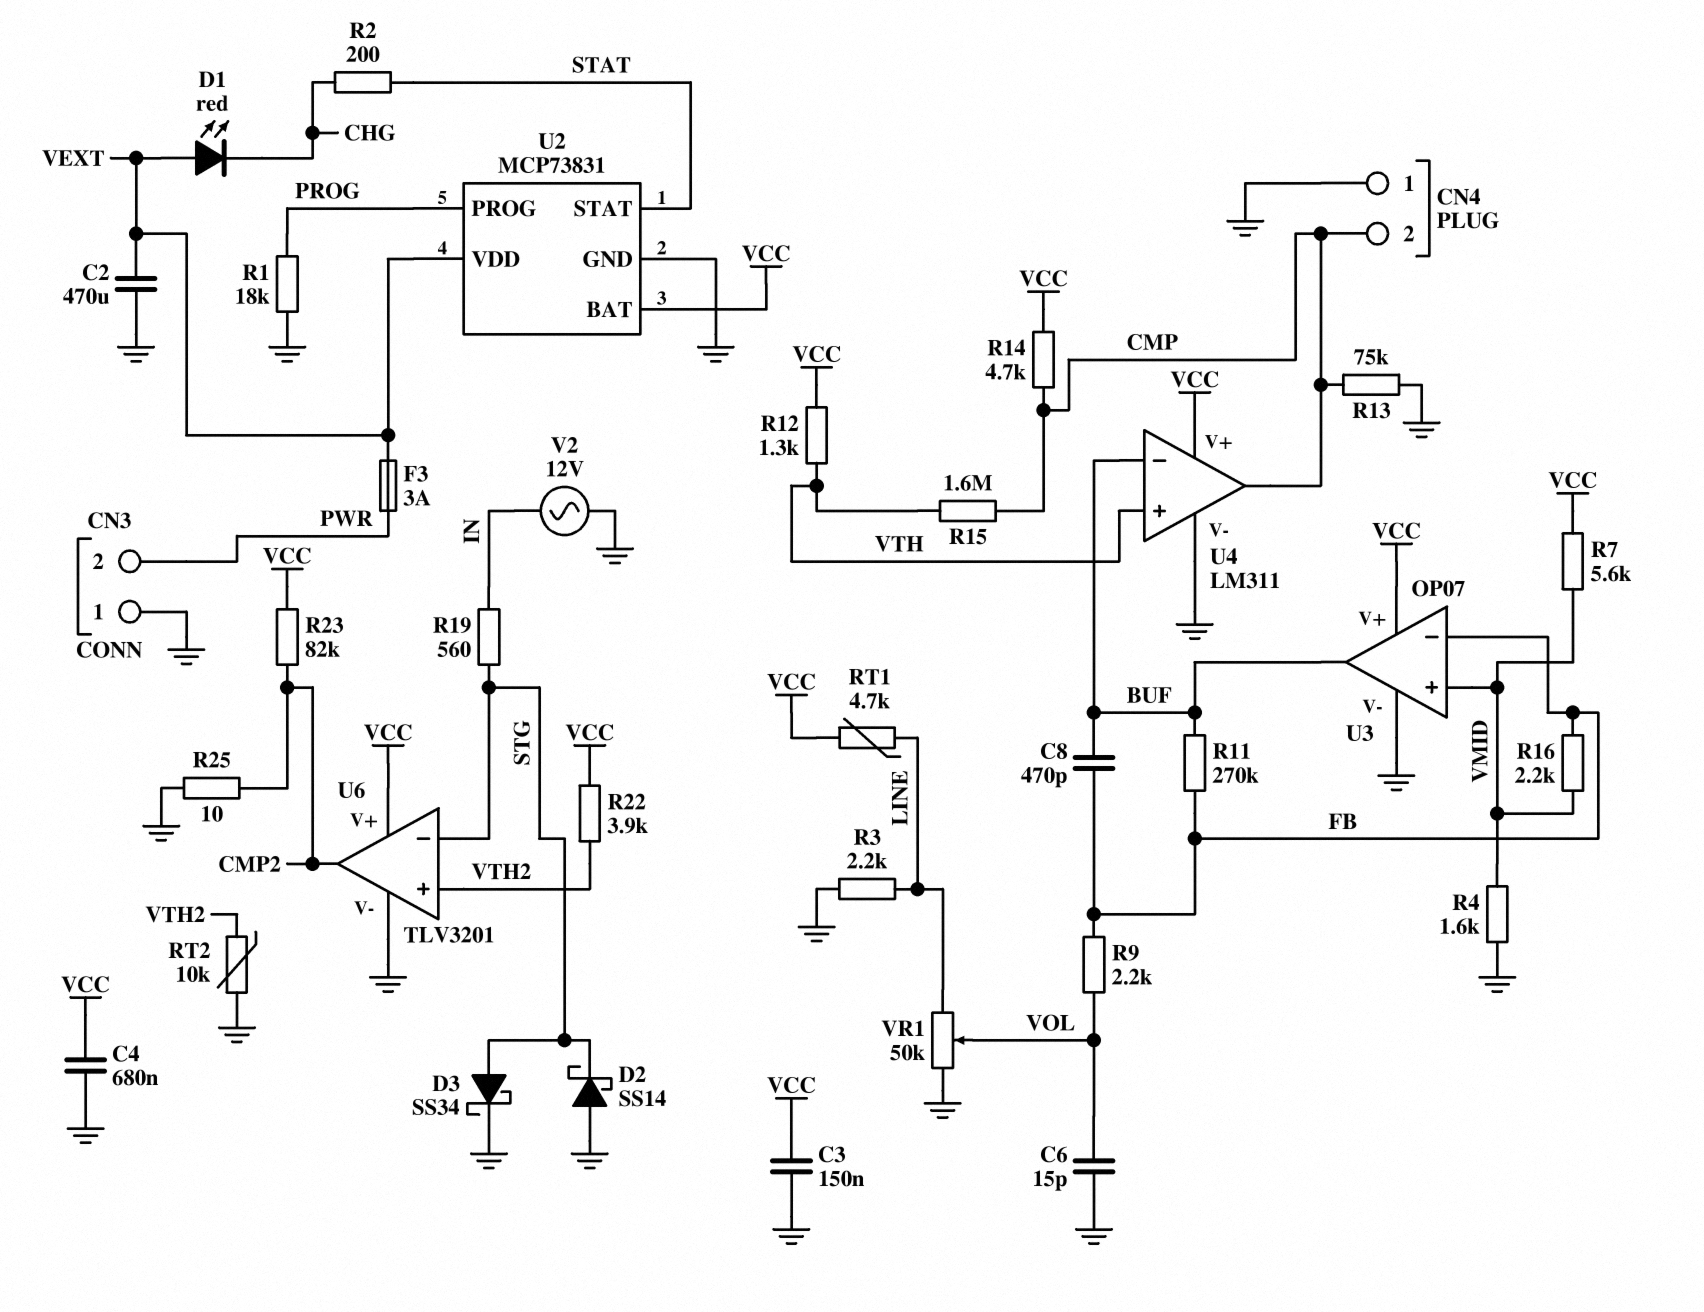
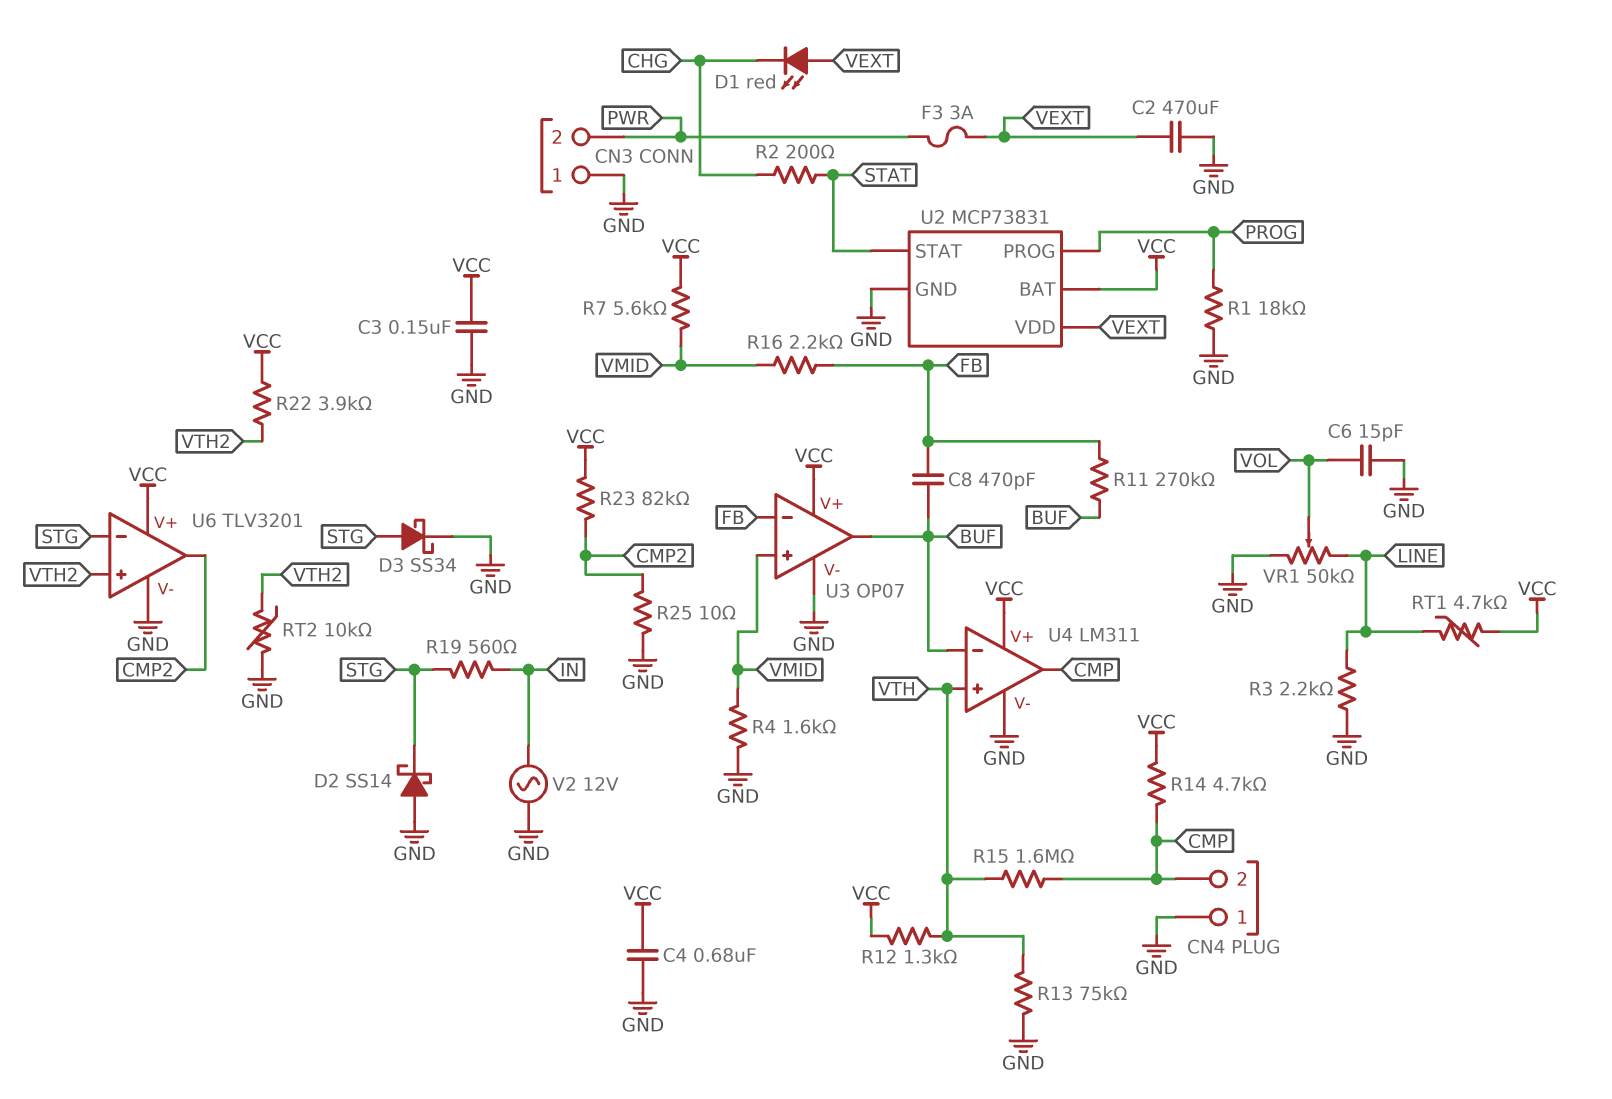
R9: 2.2k (FB, VOL) -> none
R13: 75k (CMP, GND) -> 75k (GND, VTH)

